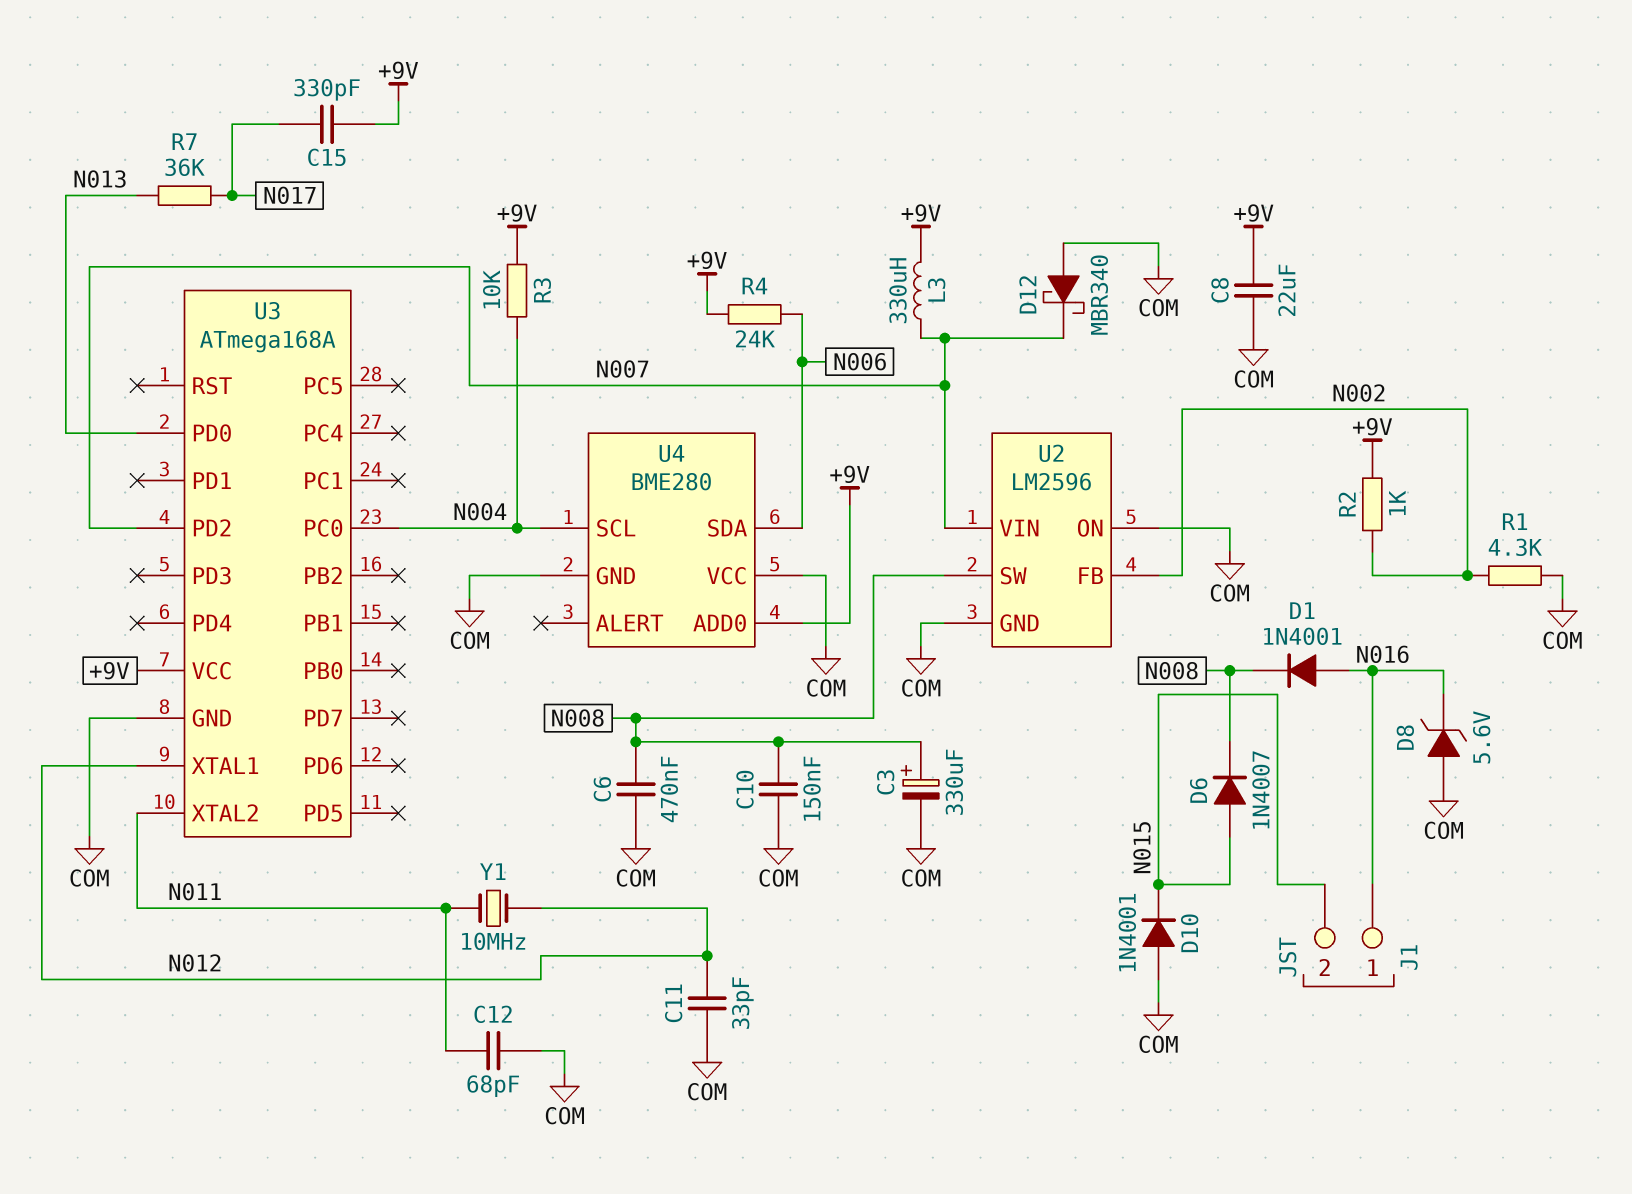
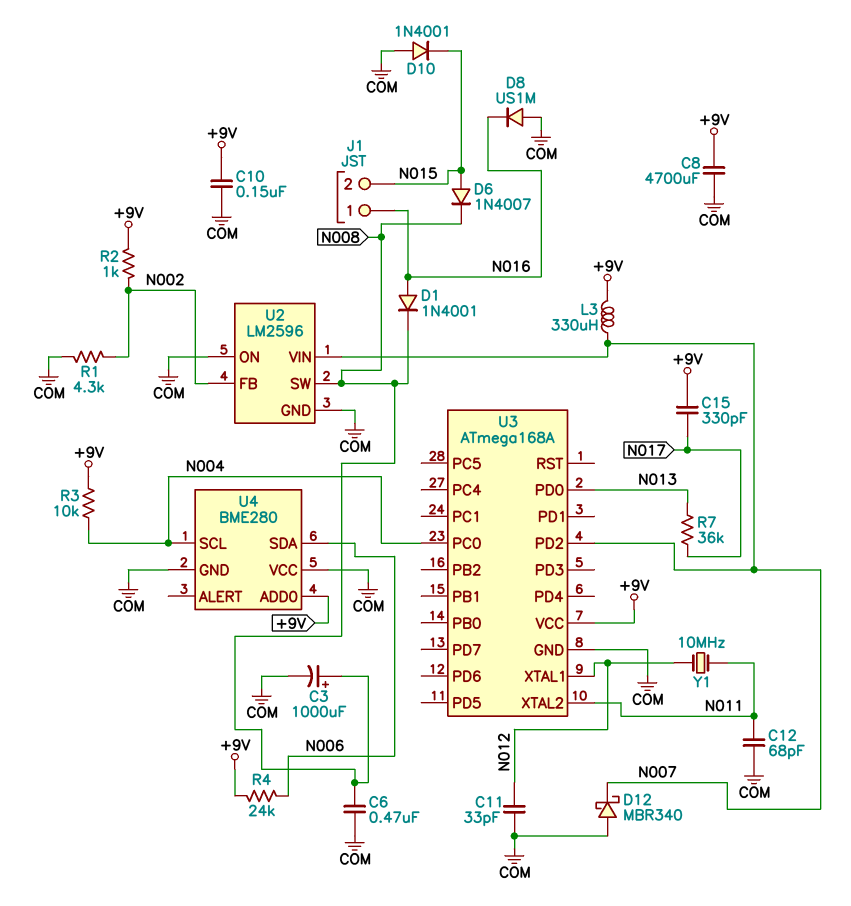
C3: 330uF (plus N008, minus COM) -> 1000uF (plus N008, minus COM)
C8: 22uF (+9V, COM) -> 4700uF (+9V, COM)
C10: 150nF (COM, N008) -> 150nF (+9V, COM)
D8: zener 5.6V (A COM, K N016) -> diode US1M (A COM, K N016)

